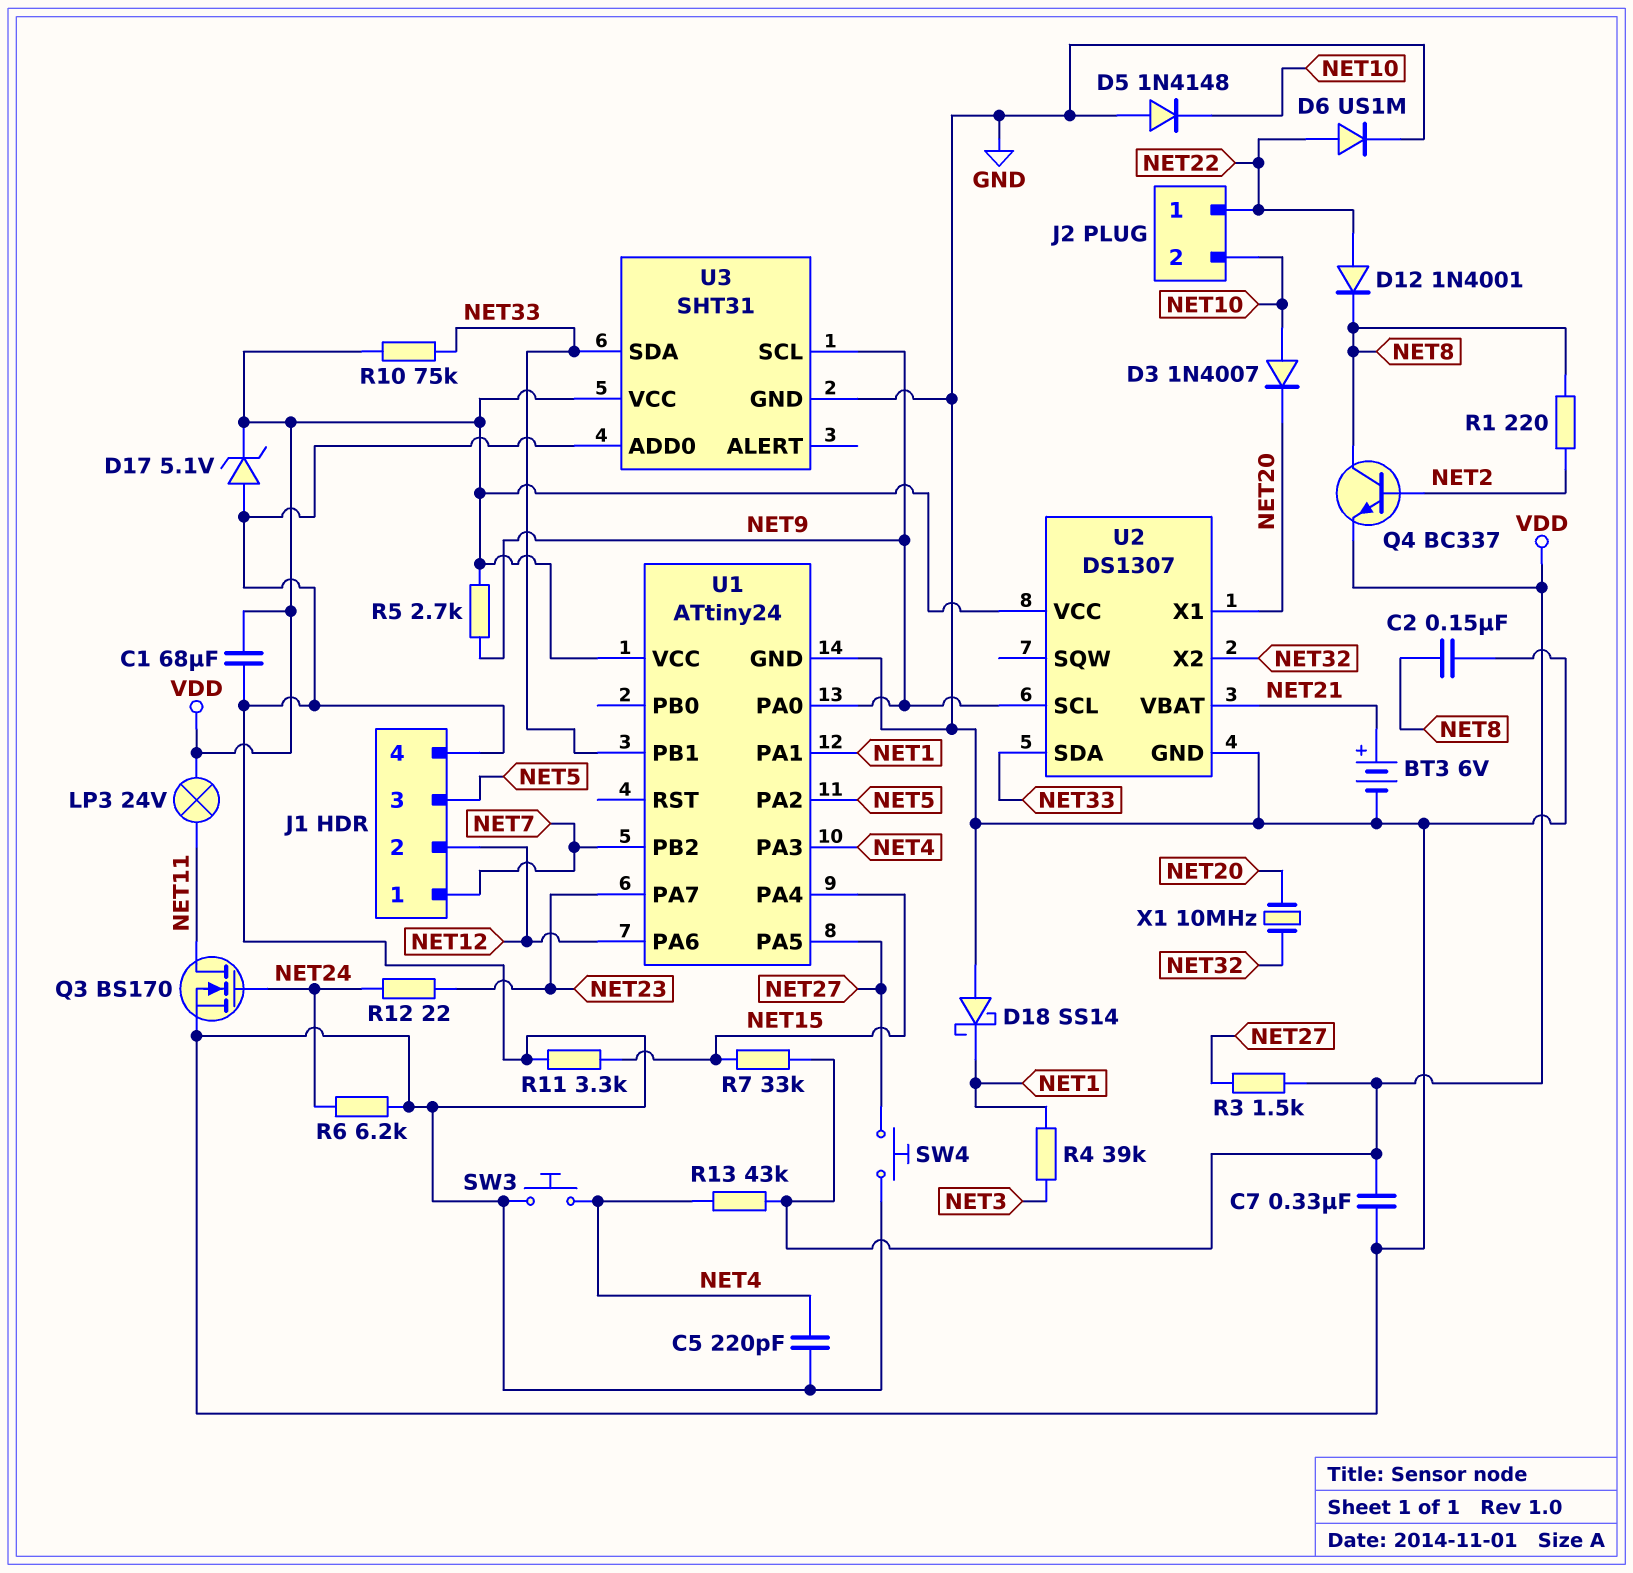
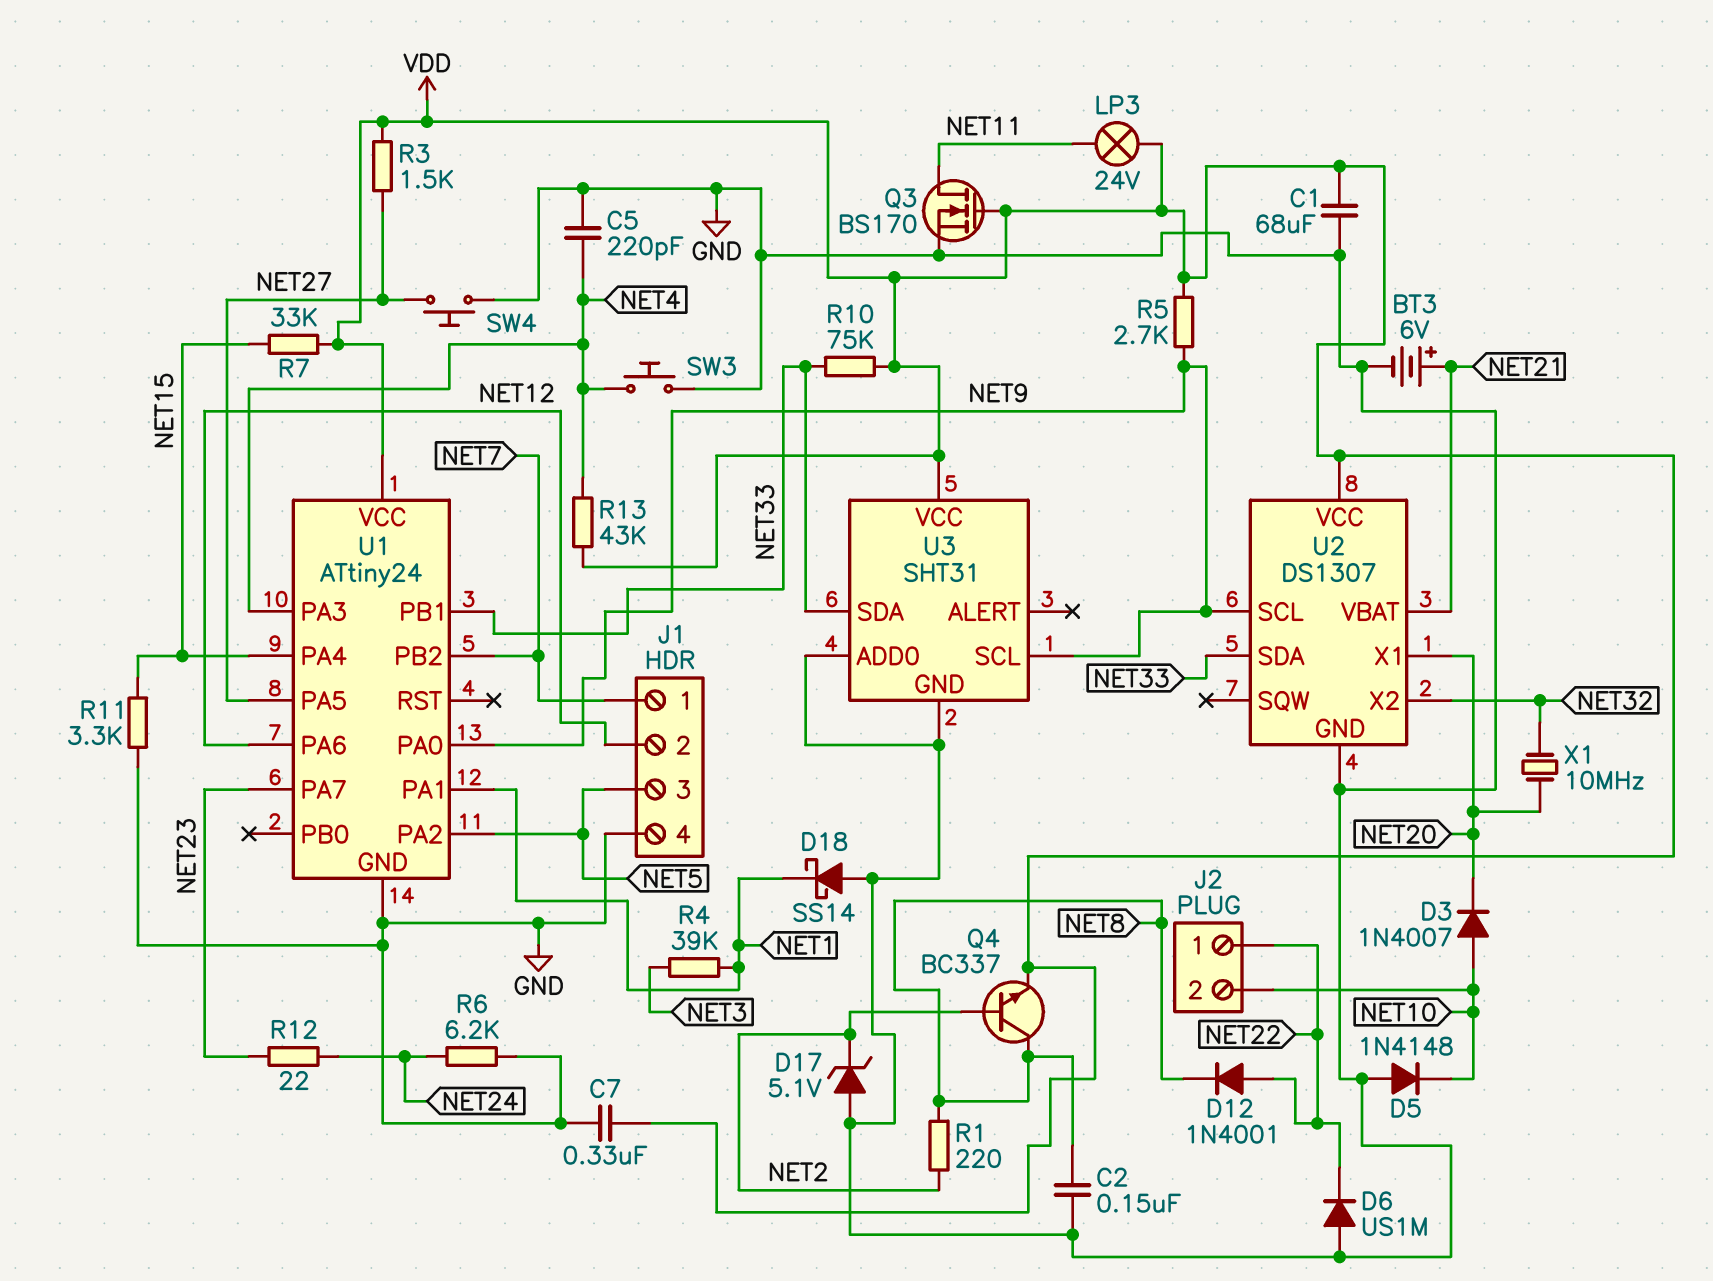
D6: diode US1M (A NET22, K GND) -> diode US1M (A GND, K NET22)
D17: zener 5.1V (A GND, K VDD) -> zener 5.1V (A GND, K NET2)
Q3: NMOS BS170 (G NET24, D NET11, S GND) -> NMOS BS170 (G VDD, D NET11, S GND)

